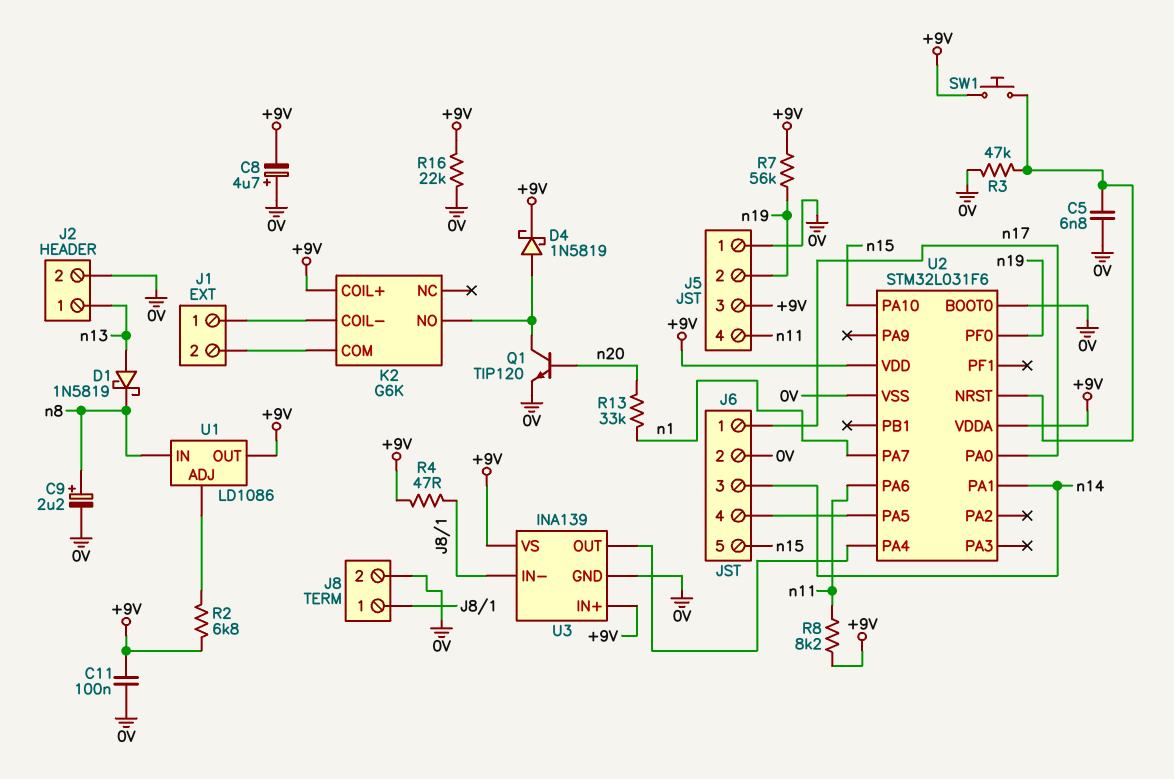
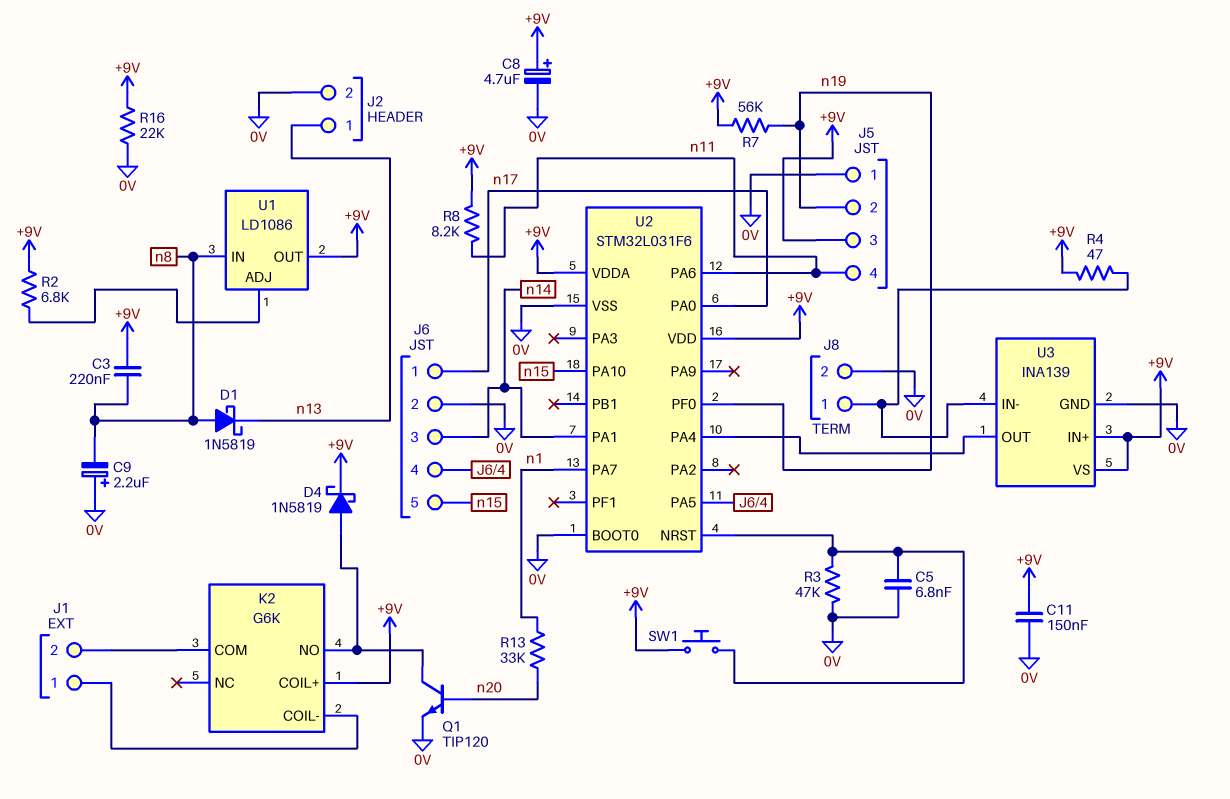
C3: none -> 220nF (+9V, n8)
C8: 4.7uF (plus 0V, minus +9V) -> 4.7uF (plus +9V, minus 0V)
C9: 2.2uF (plus n8, minus 0V) -> 2.2uF (plus 0V, minus n8)
C11: 100nF (+9V, 0V) -> 150nF (+9V, 0V)
D1: schottky 1N5819 (A n13, K n8) -> schottky 1N5819 (A n8, K n13)

